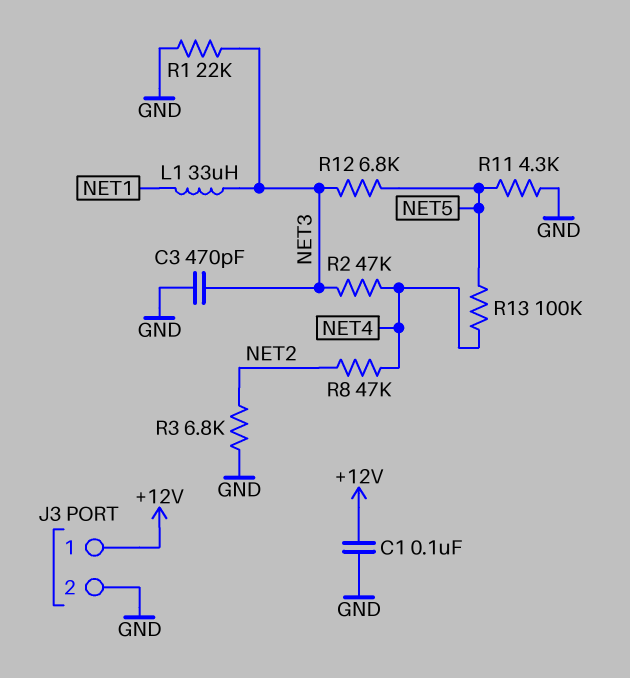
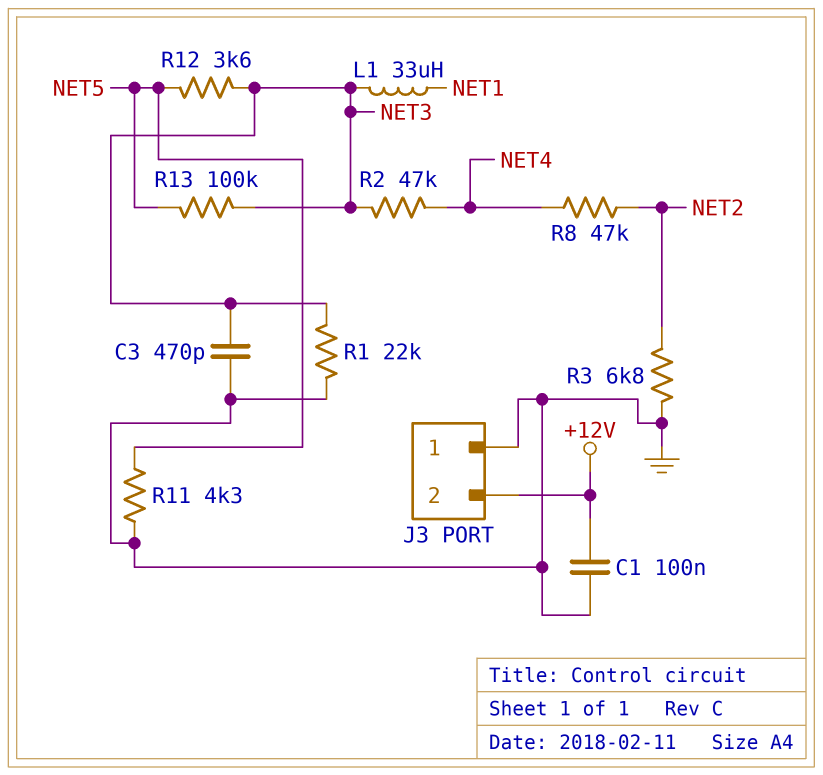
J3 pin 1: +12V -> GND
J3 pin 2: GND -> +12V
R12: 6.8k (NET3, NET5) -> 3.6k (NET3, NET5)
R13: 100k (NET4, NET5) -> 100k (NET3, NET5)

